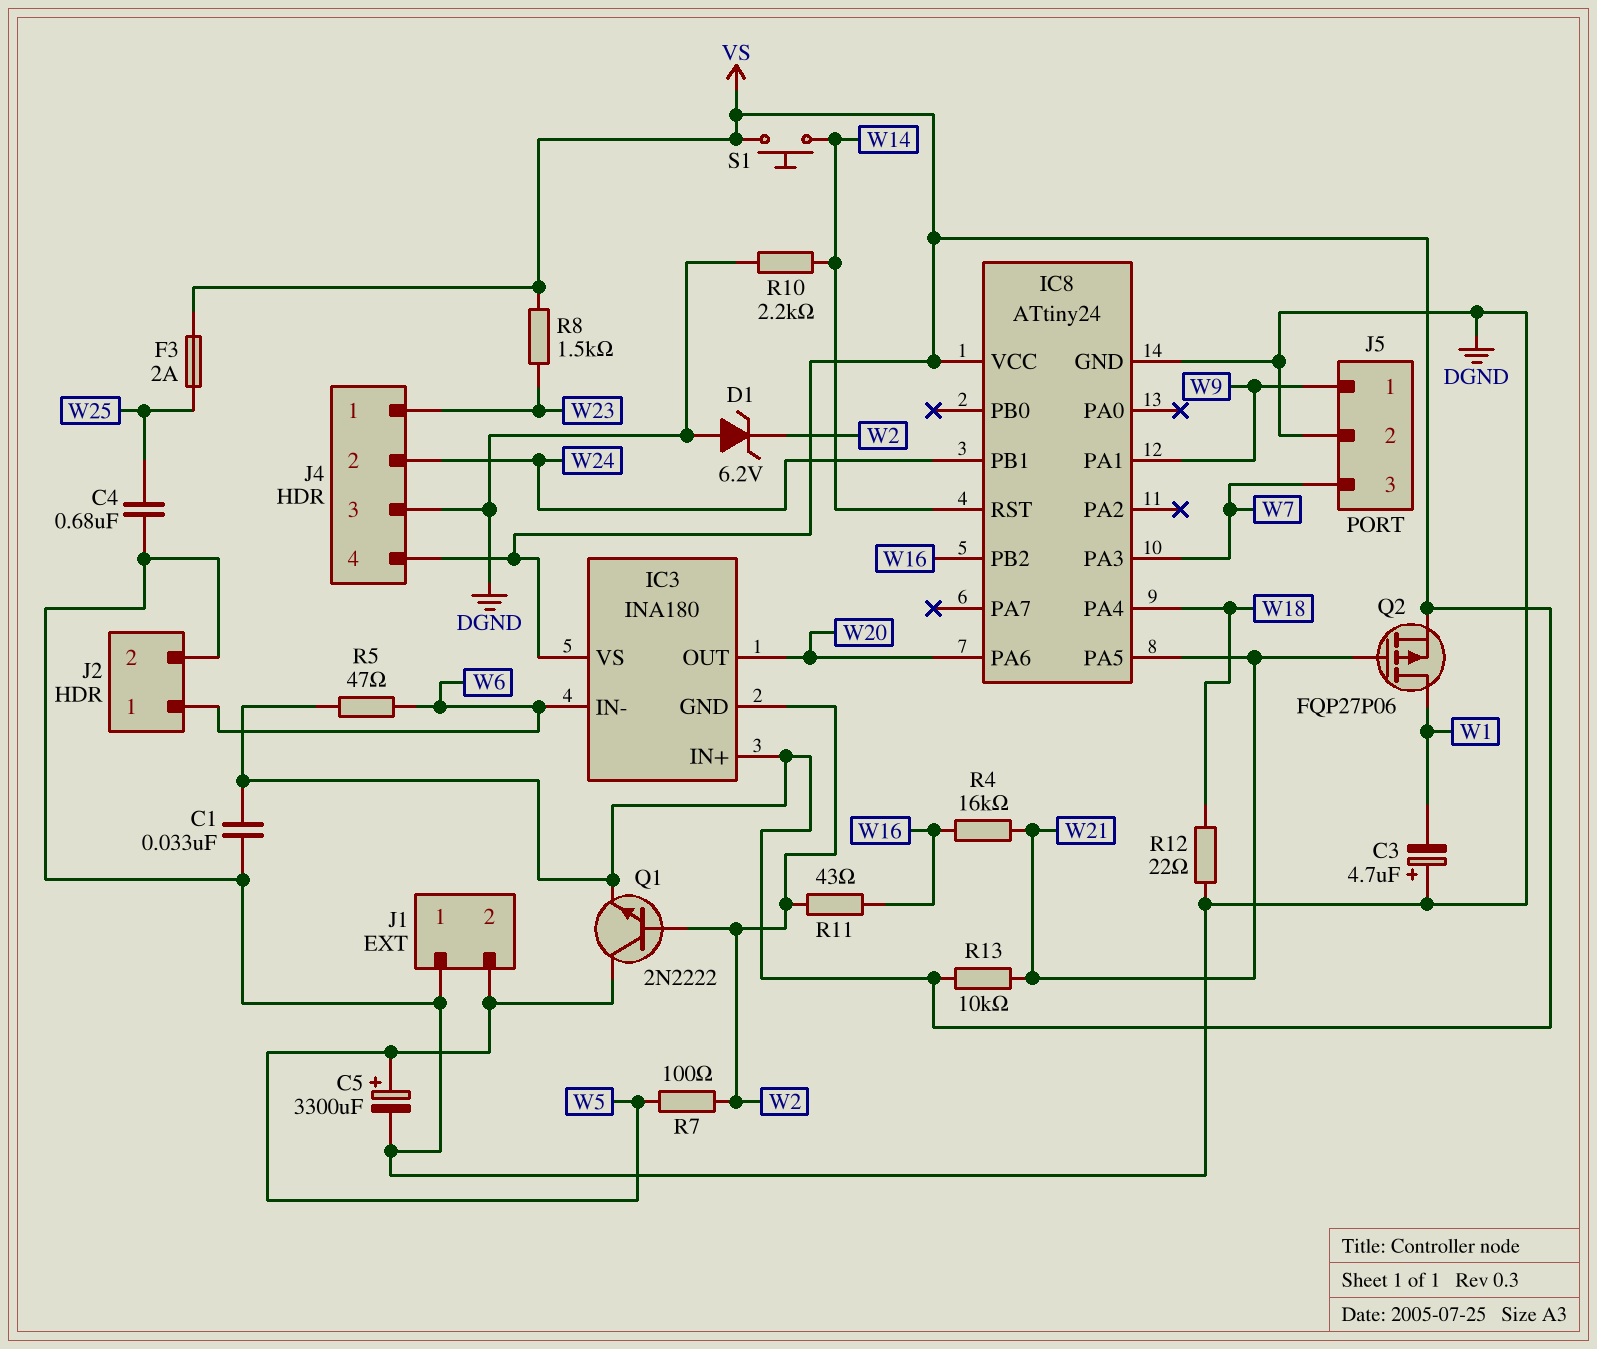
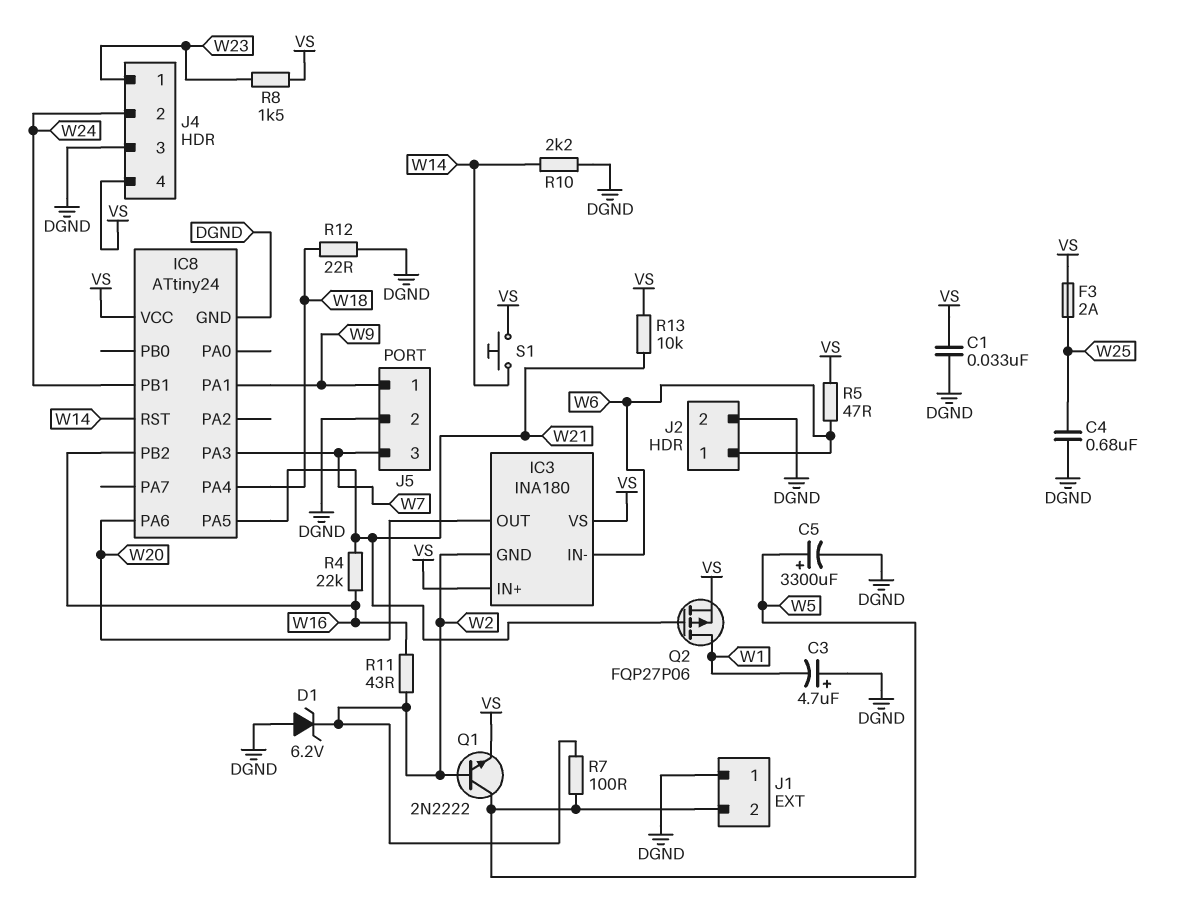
R4: 16k (W16, W21) -> 22k (W16, W21)

